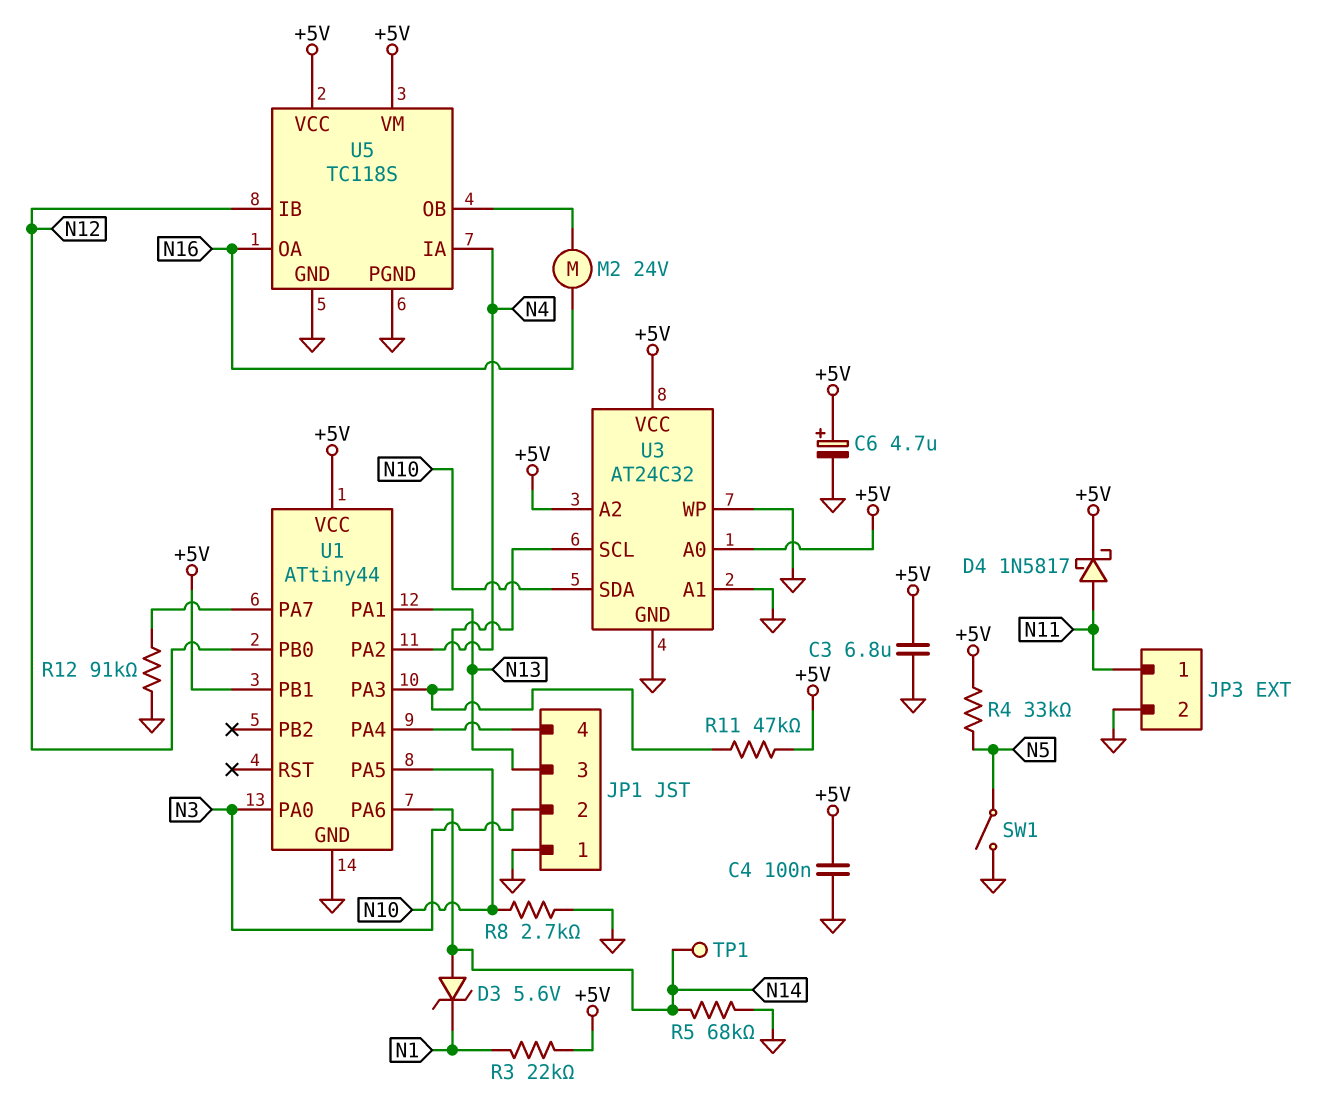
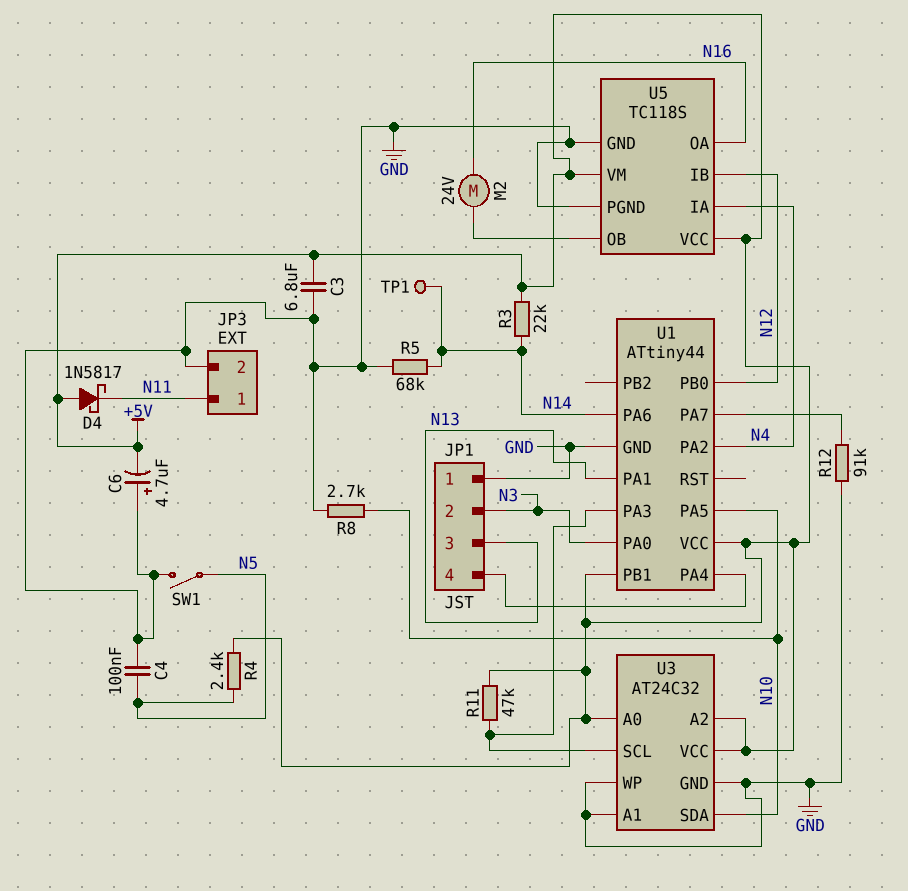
C4: 100nF (+5V, GND) -> 100nF (GND, N5)
C6: 4.7uF (plus +5V, minus GND) -> 4.7uF (plus GND, minus +5V)
D3: zener 5.6V (A N14, K N1) -> none
D4: schottky 1N5817 (A N11, K +5V) -> schottky 1N5817 (A +5V, K N11)
R3: 22k (+5V, N1) -> 22k (+5V, N14)
R4: 33k (+5V, N5) -> 2.4k (+5V, N5)

